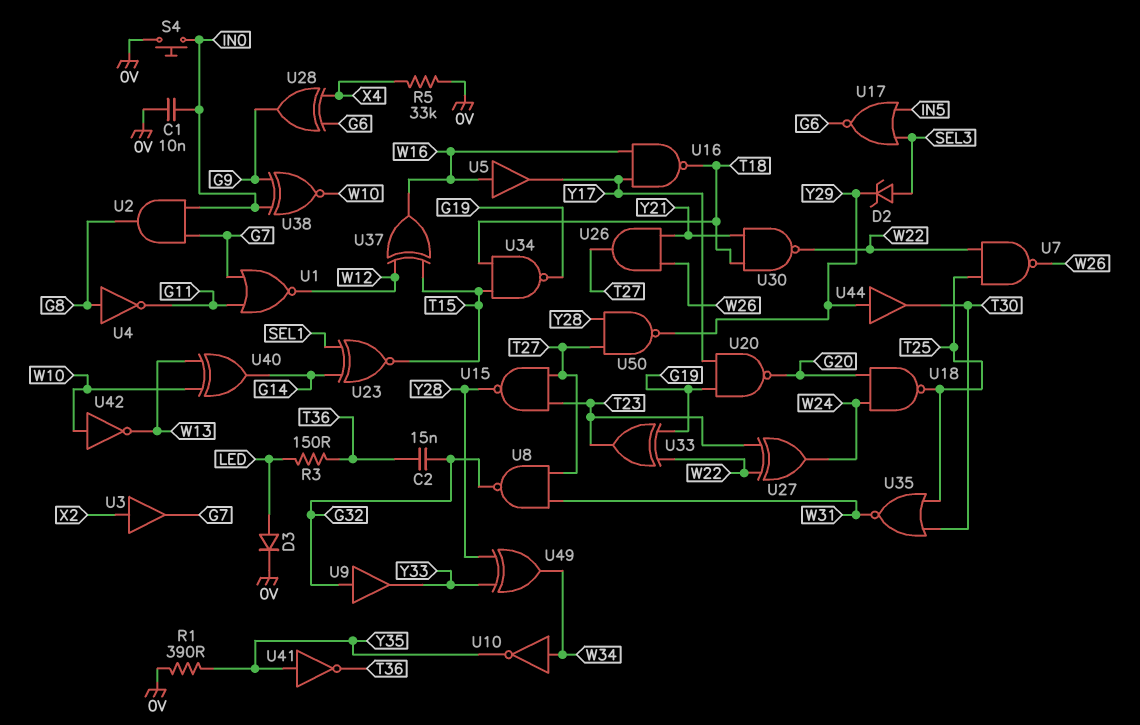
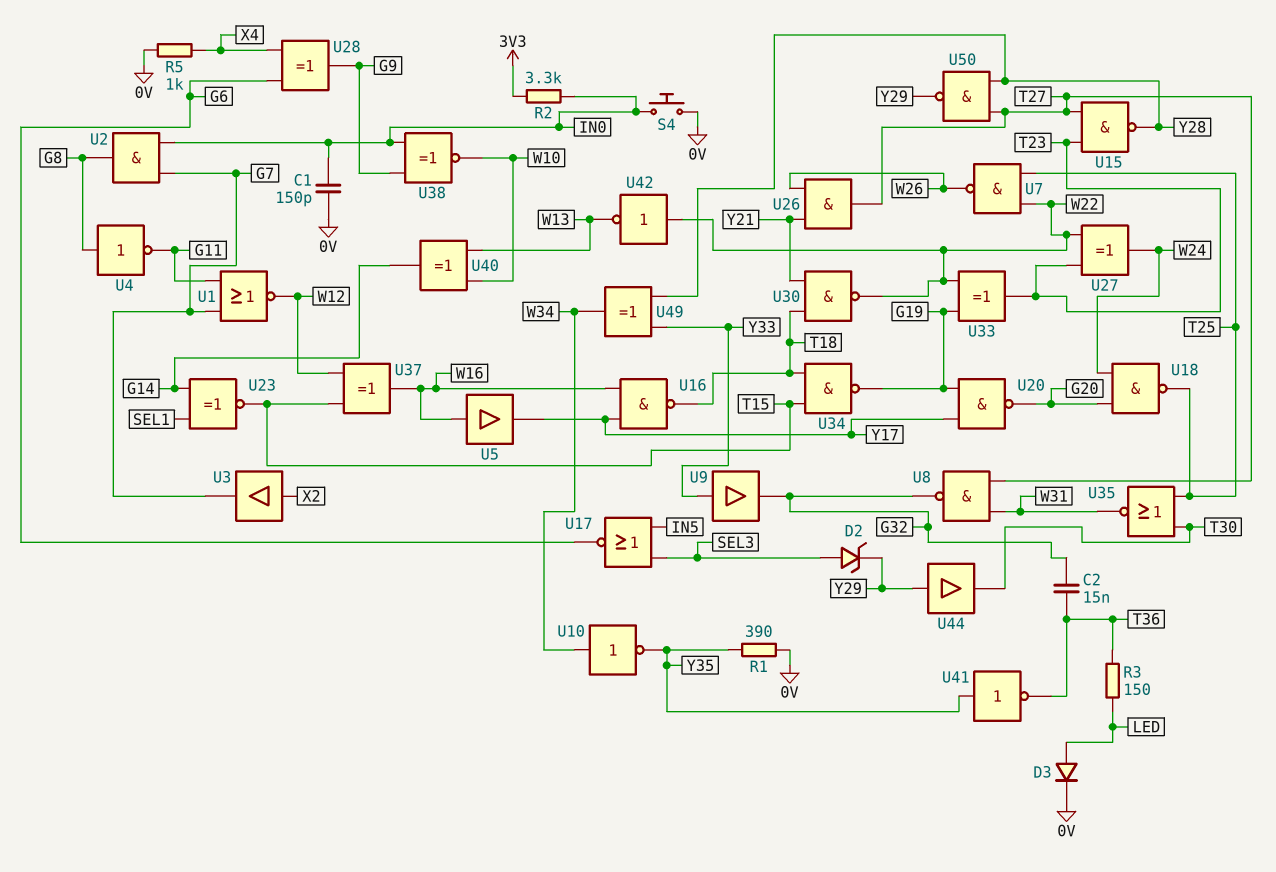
C1: 10nF (0V, IN0) -> 150pF (0V, IN0)
R2: none -> 3.3k (3V3, IN0)
R5: 33k (0V, X4) -> 1k (0V, X4)
U9: buffer (in G32, out Y33) -> buffer (in Y33, out G32)
U42: NOT (in W10, out W13) -> NOT (in W22, out W13)

